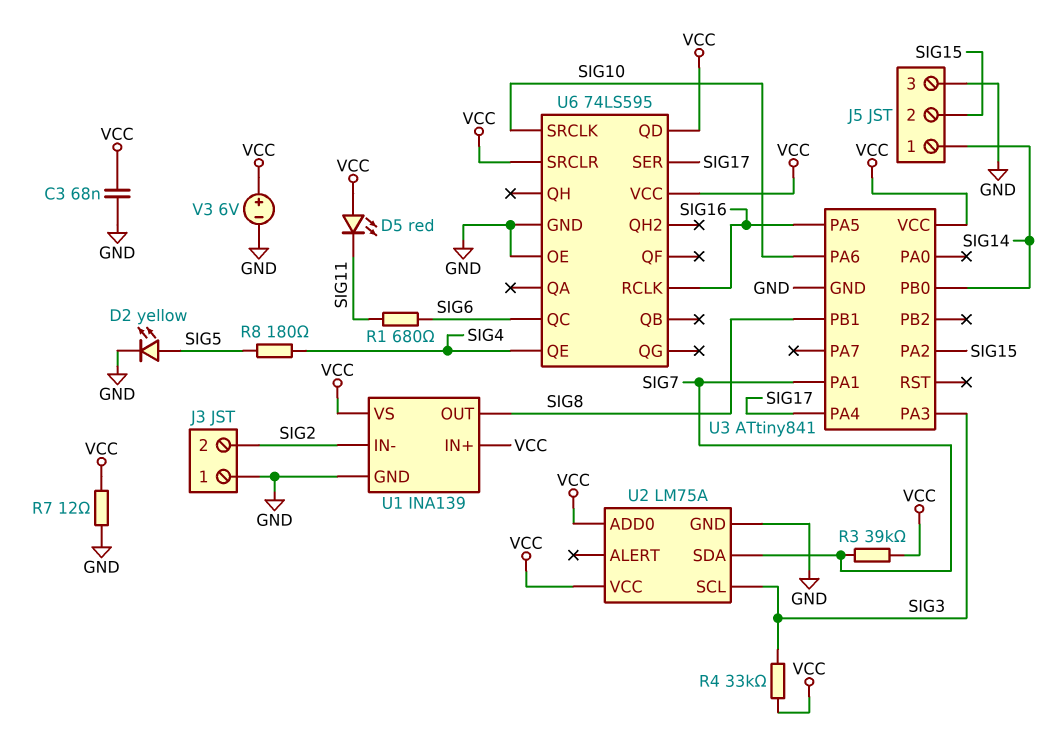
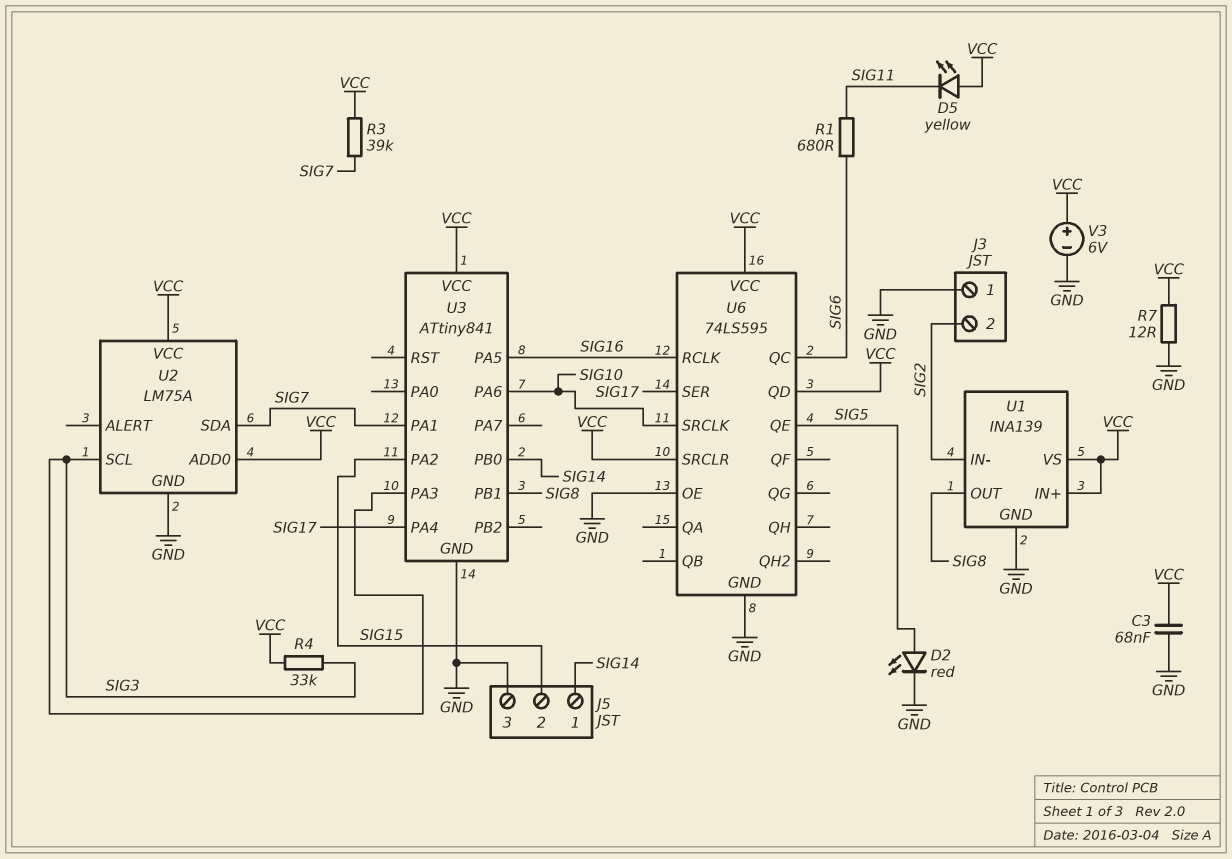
D2: LED yellow (A SIG5, K GND) -> LED red (A SIG5, K GND)
D5: LED red (A VCC, K SIG11) -> LED yellow (A VCC, K SIG11)
R8: 180 (SIG4, SIG5) -> none
U6 pin QE: SIG4 -> SIG5

